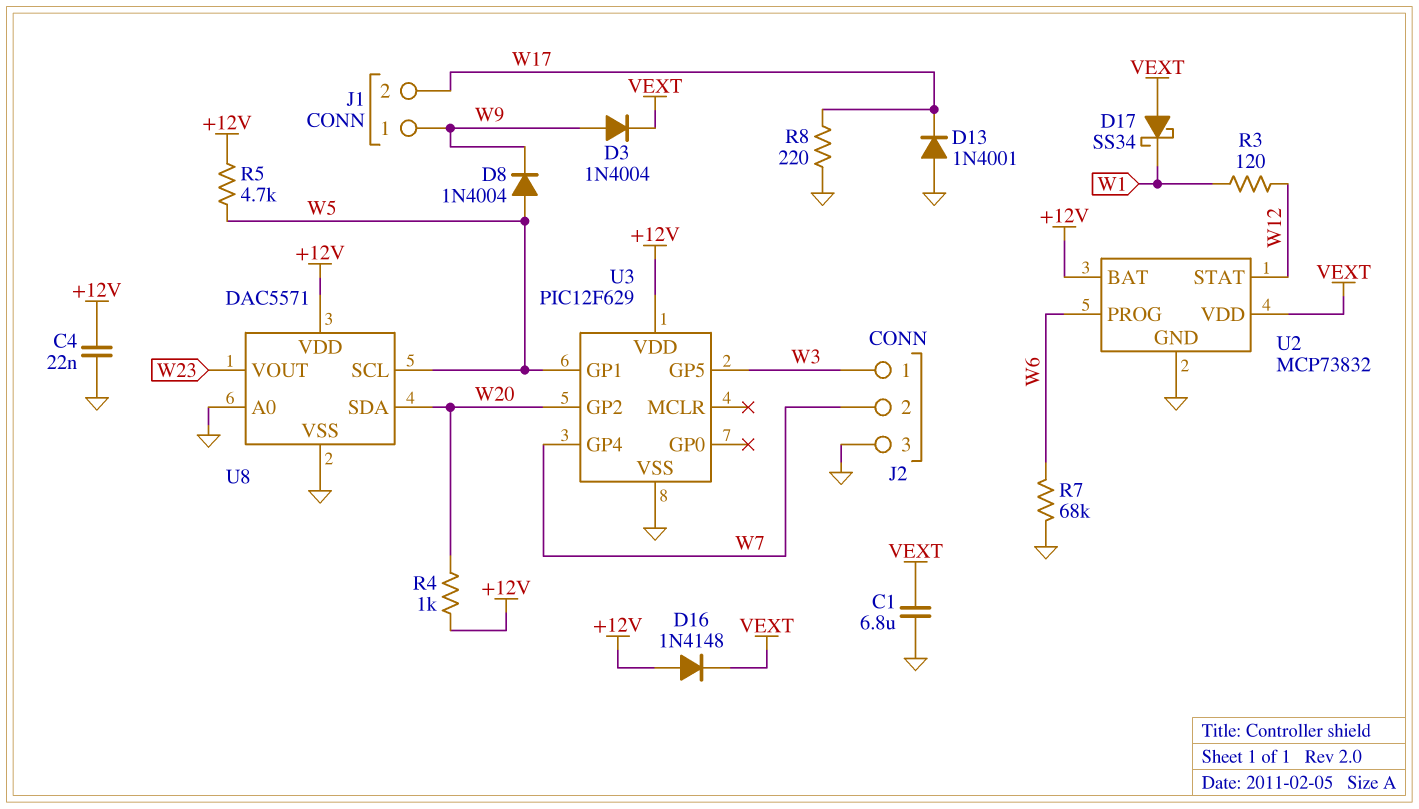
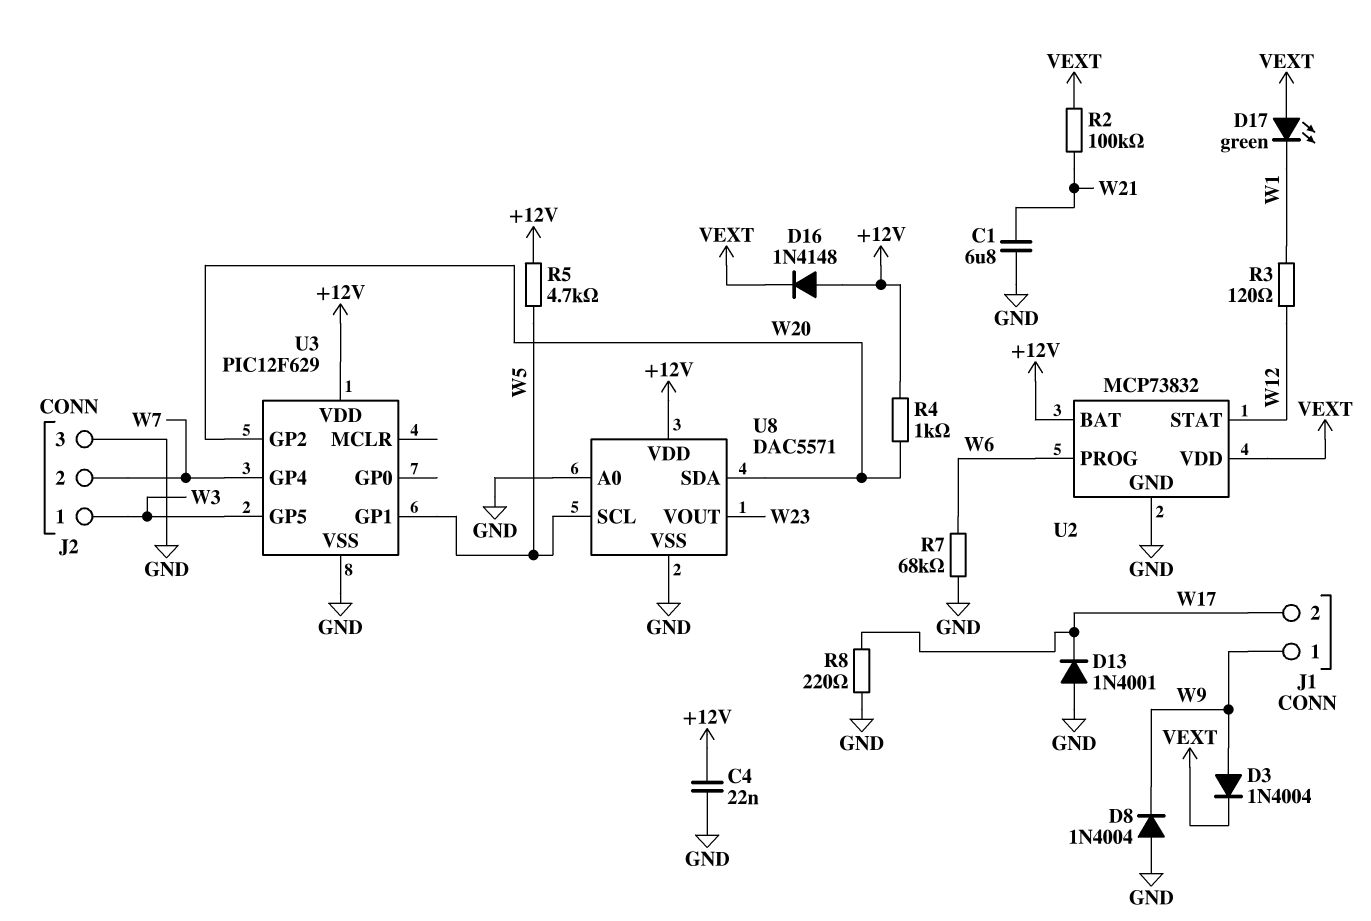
C1: 6.8uF (GND, VEXT) -> 6.8uF (GND, W21)
D8: diode 1N4004 (A W5, K W9) -> diode 1N4004 (A GND, K W9)
D17: schottky SS34 (A VEXT, K W1) -> LED green (A VEXT, K W1)
R2: none -> 100k (VEXT, W21)

